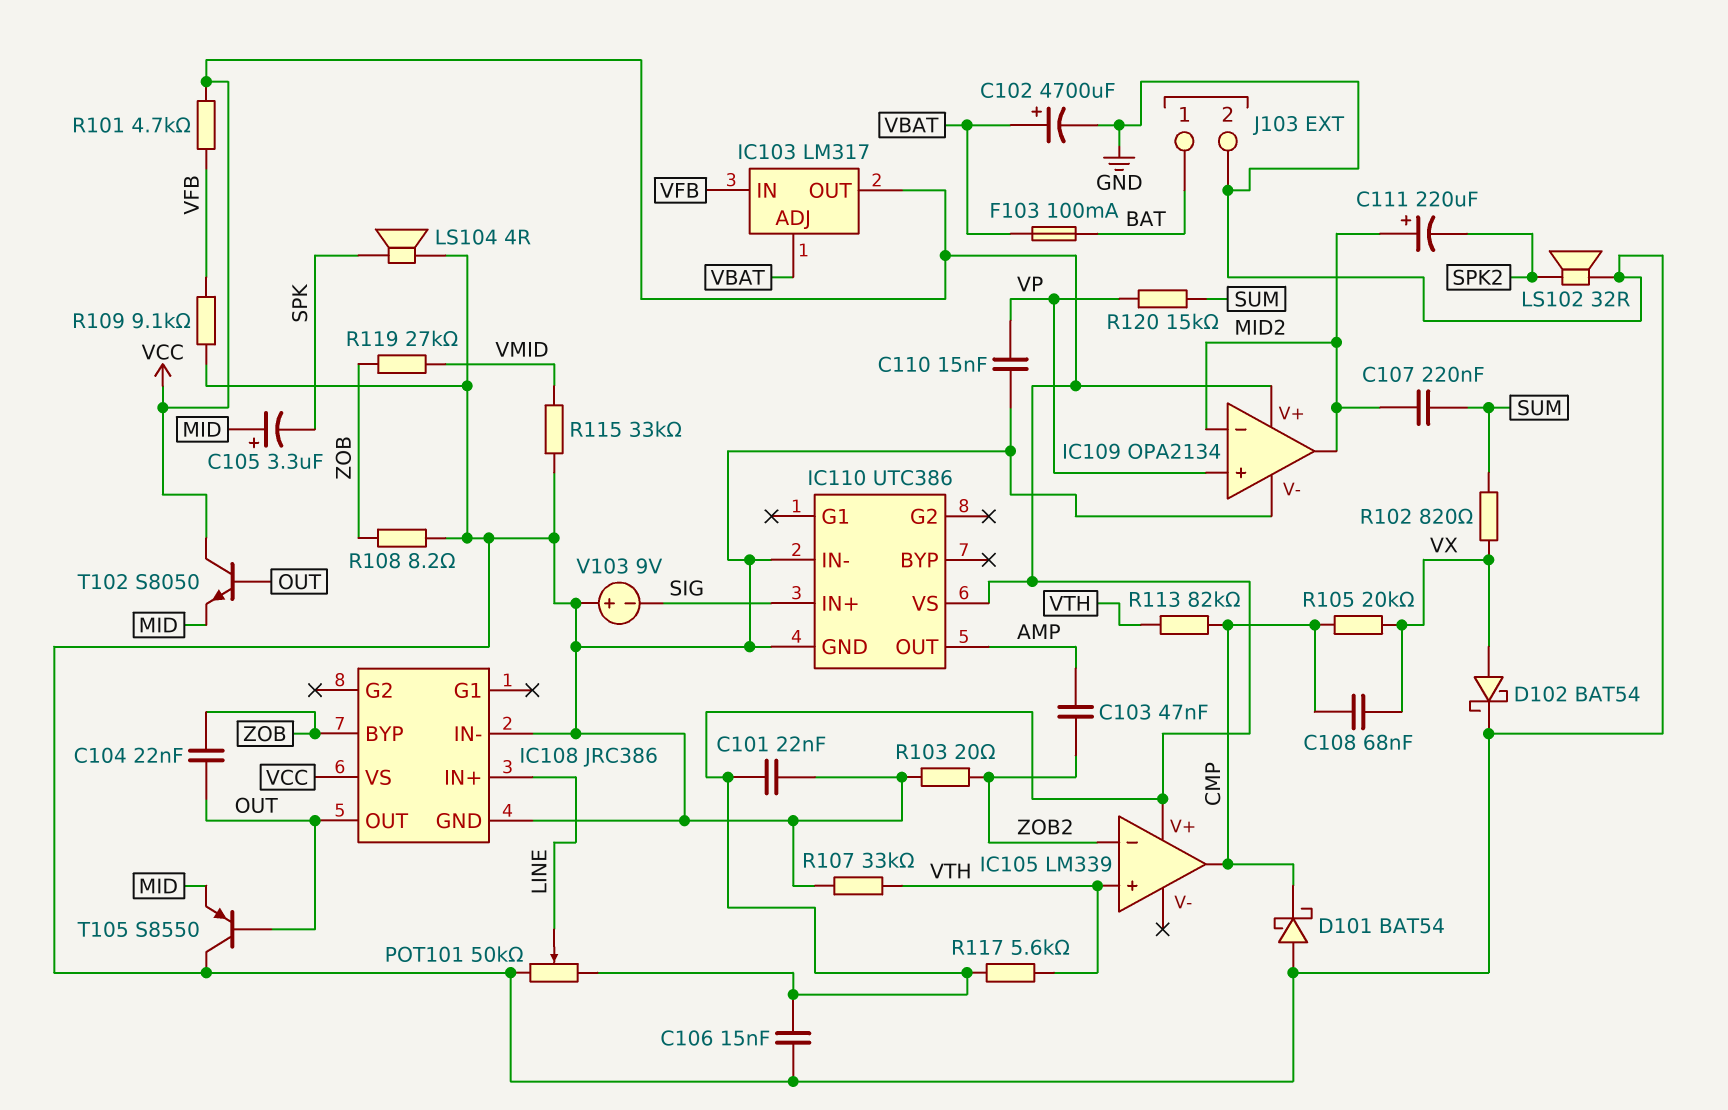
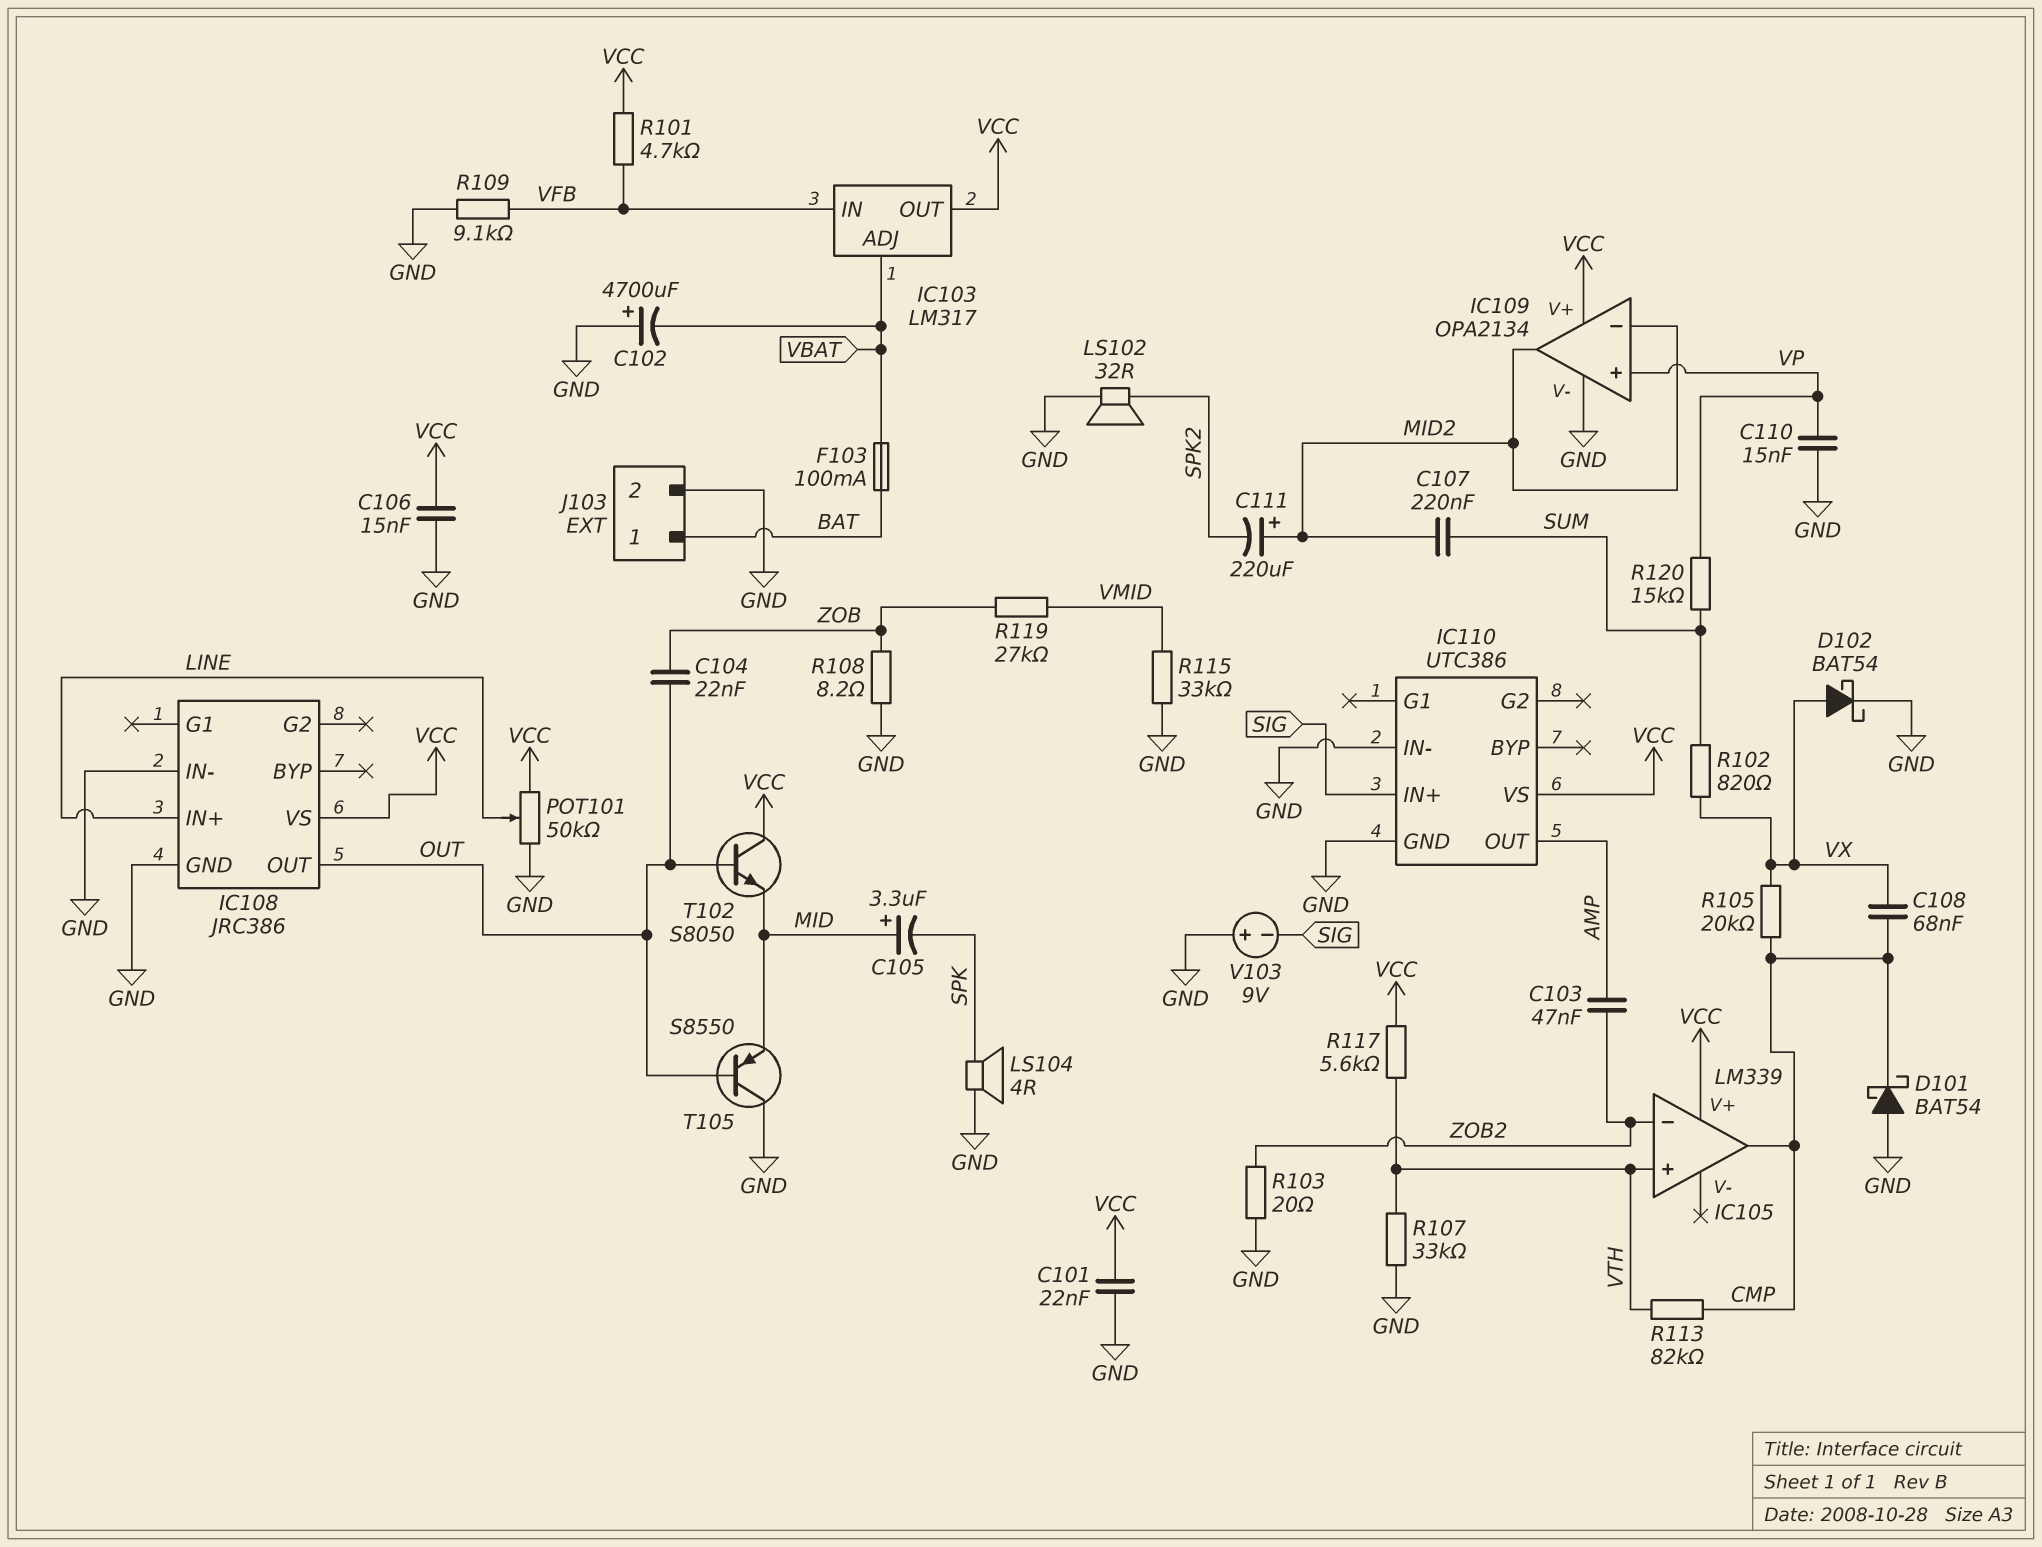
C102: 4700uF (plus VBAT, minus GND) -> 4700uF (plus GND, minus VBAT)
IC108 pin BYP: ZOB -> none

